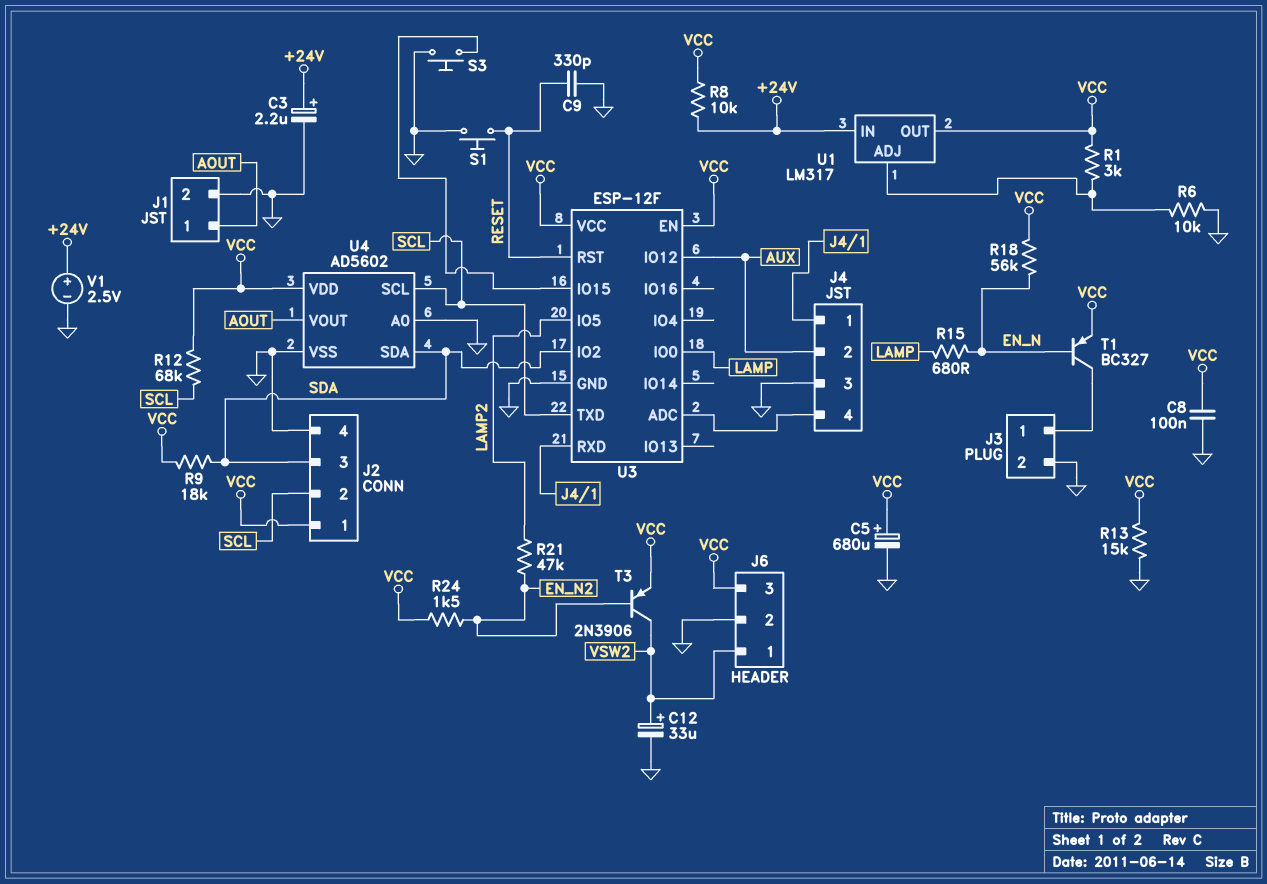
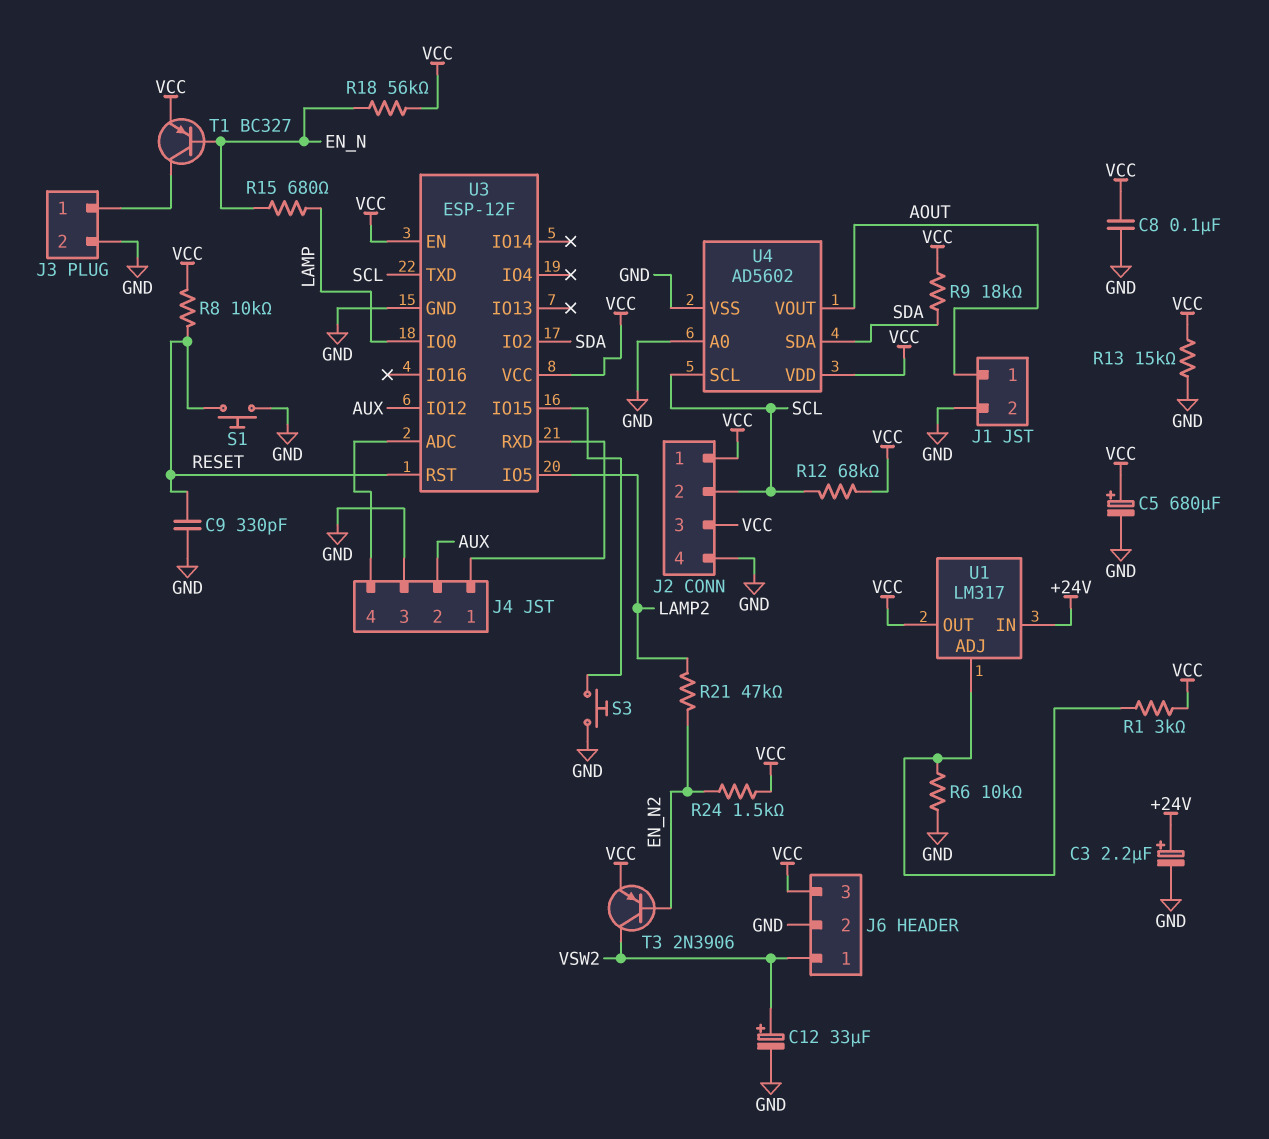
J2 pin 3: SDA -> VCC
R8: 10k (+24V, VCC) -> 10k (RESET, VCC)
V1: 2.5V (plus +24V, minus GND) -> none

